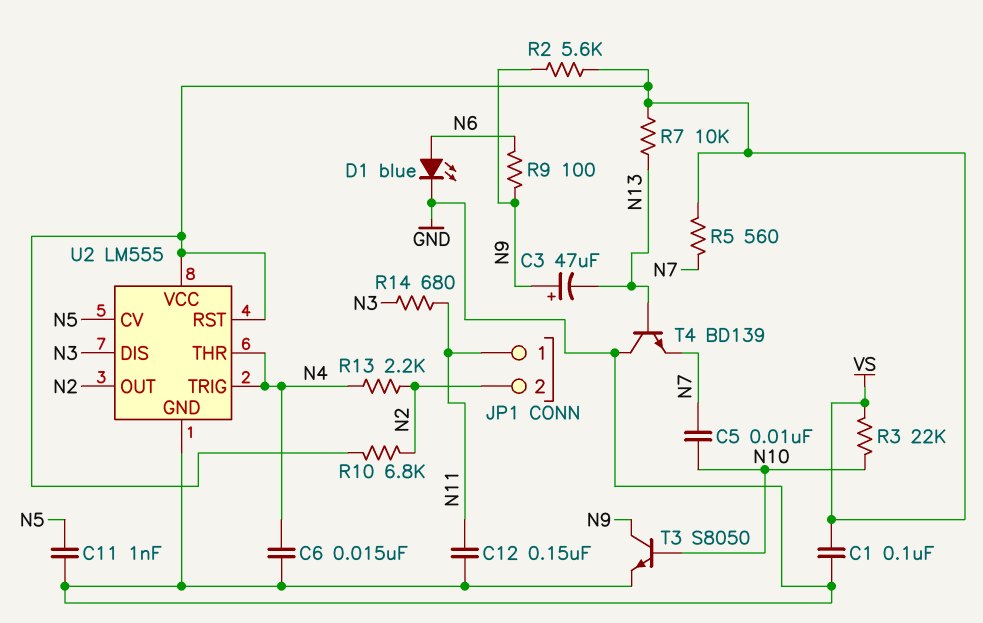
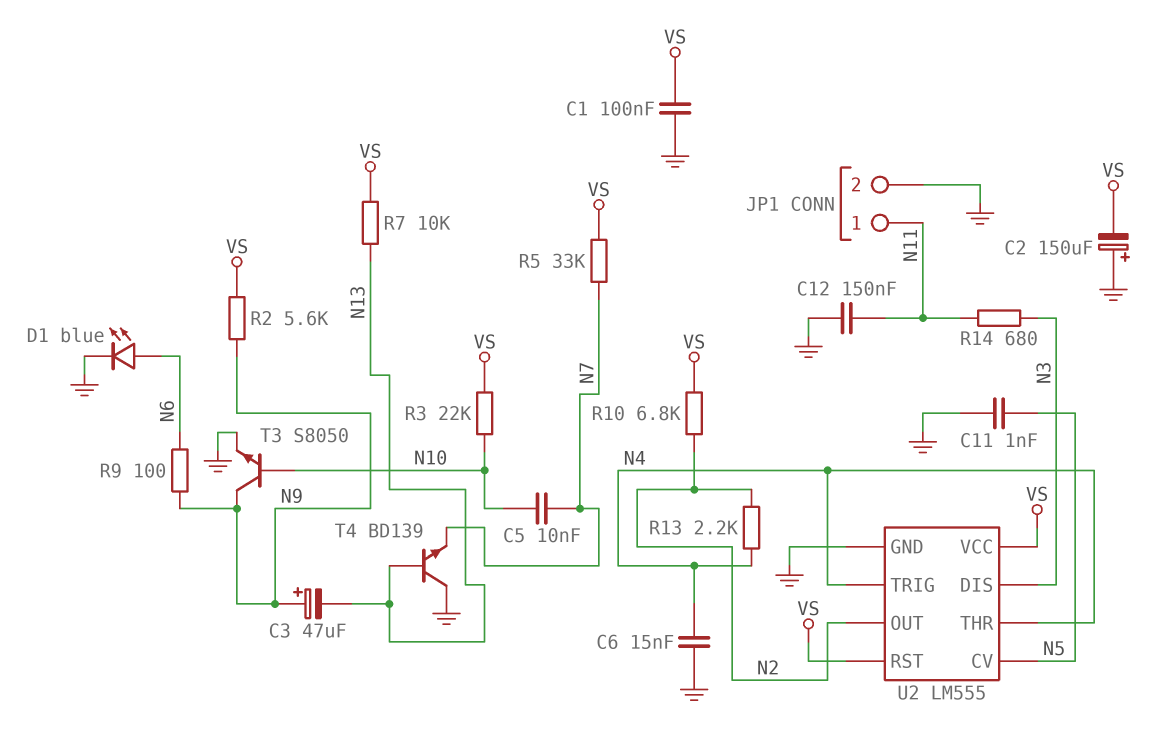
C2: none -> 150uF (plus GND, minus VS)
JP1 pin 2: N2 -> GND
R5: 560 (N7, VS) -> 33k (N7, VS)

